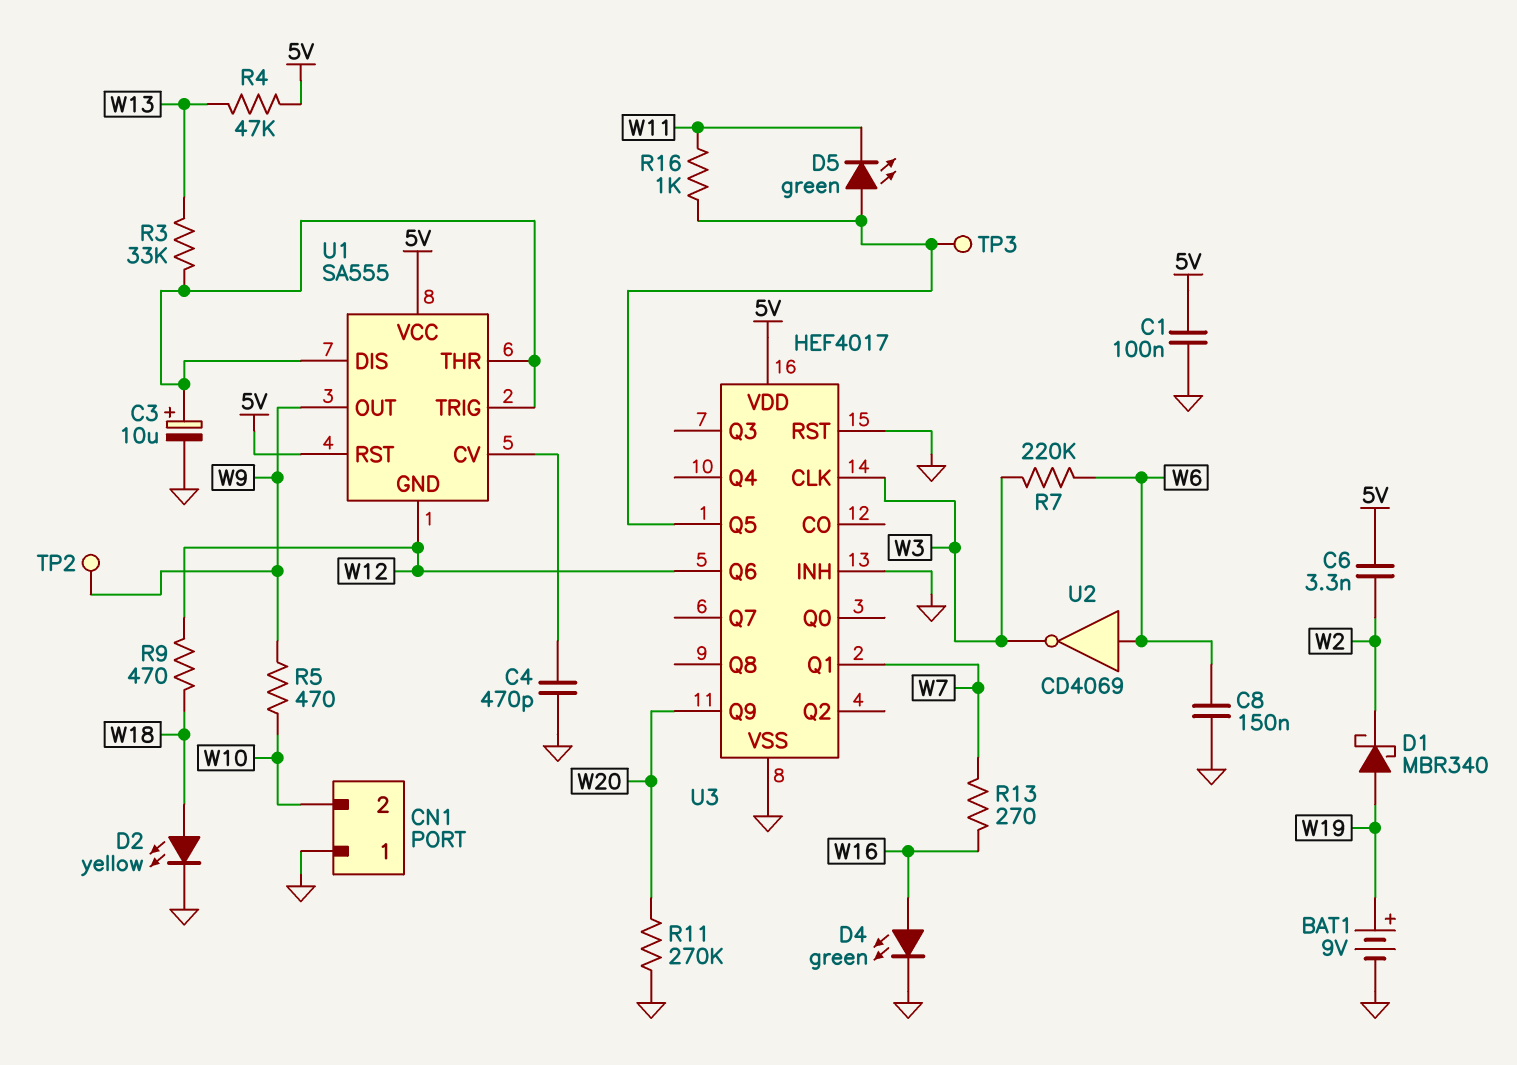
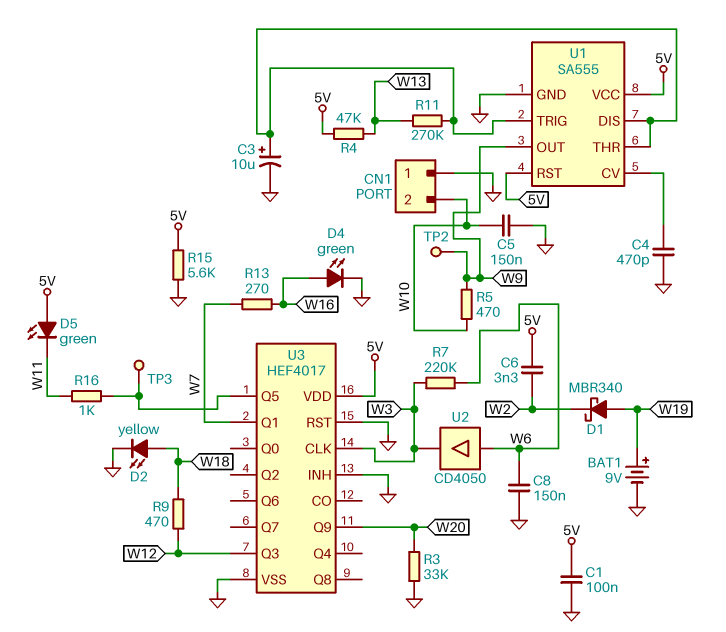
C5: none -> 150nF (GND, W10)
D5: LED green (A U3/Q5, K W11) -> LED green (A 5V, K W11)
R3: 33k (U1/DIS, W13) -> 33k (GND, W20)
R11: 270k (GND, W20) -> 270k (U1/DIS, W13)
R15: none -> 5.6k (5V, GND)
U1 pin GND: W12 -> GND
U2: NOT CD4069 (in W6, out W3) -> buffer CD4050 (in W6, out W3)
U3 pin Q3: none -> W12
U3 pin Q6: W12 -> none

